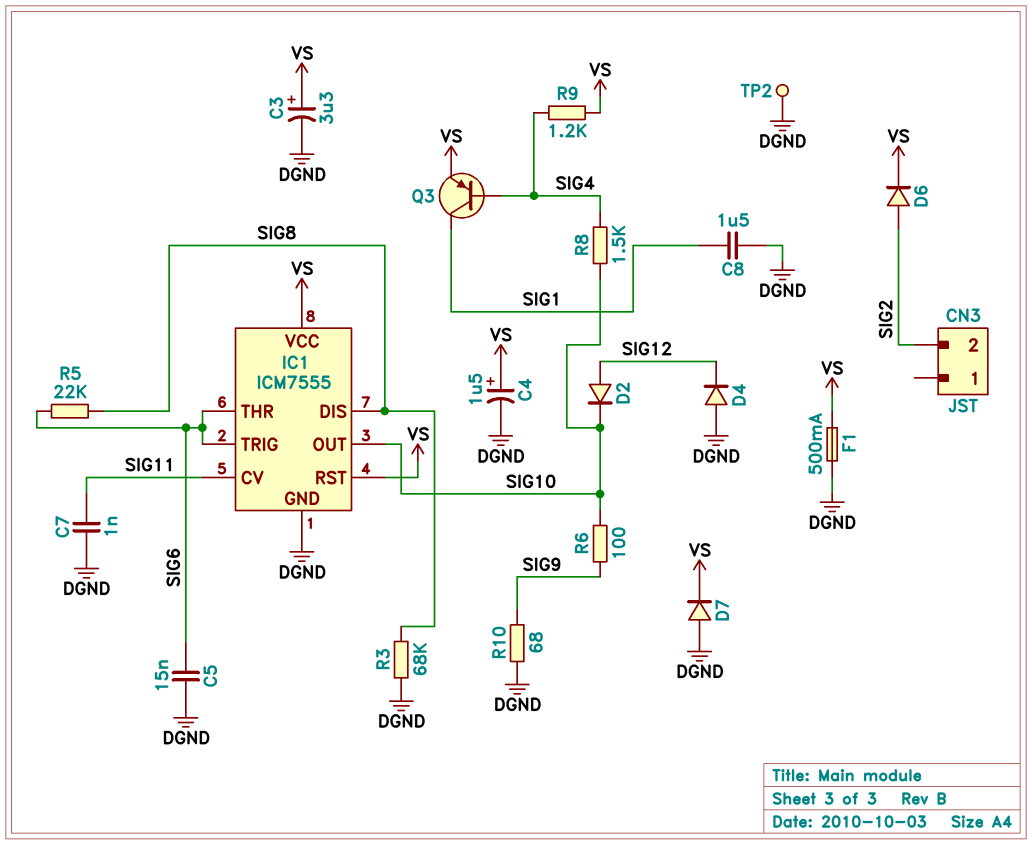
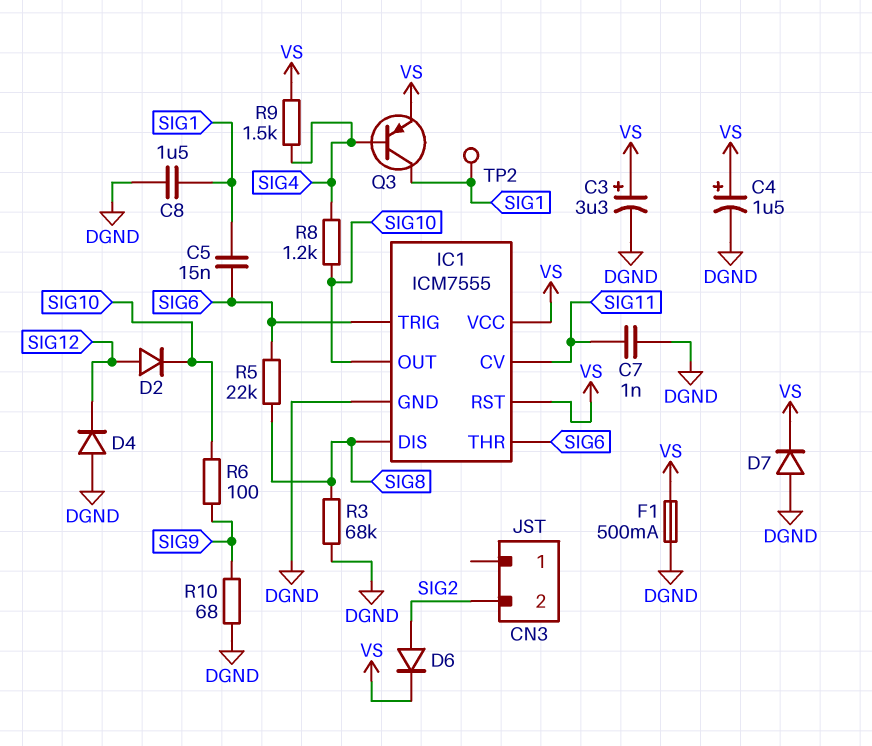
C5: 15nF (DGND, SIG6) -> 15nF (SIG1, SIG6)
R8: 1.5k (SIG4, SIG10) -> 1.2k (SIG4, SIG10)
R9: 1.2k (SIG4, VS) -> 1.5k (SIG4, VS)
TP2: test point (DGND) -> test point (SIG1)

